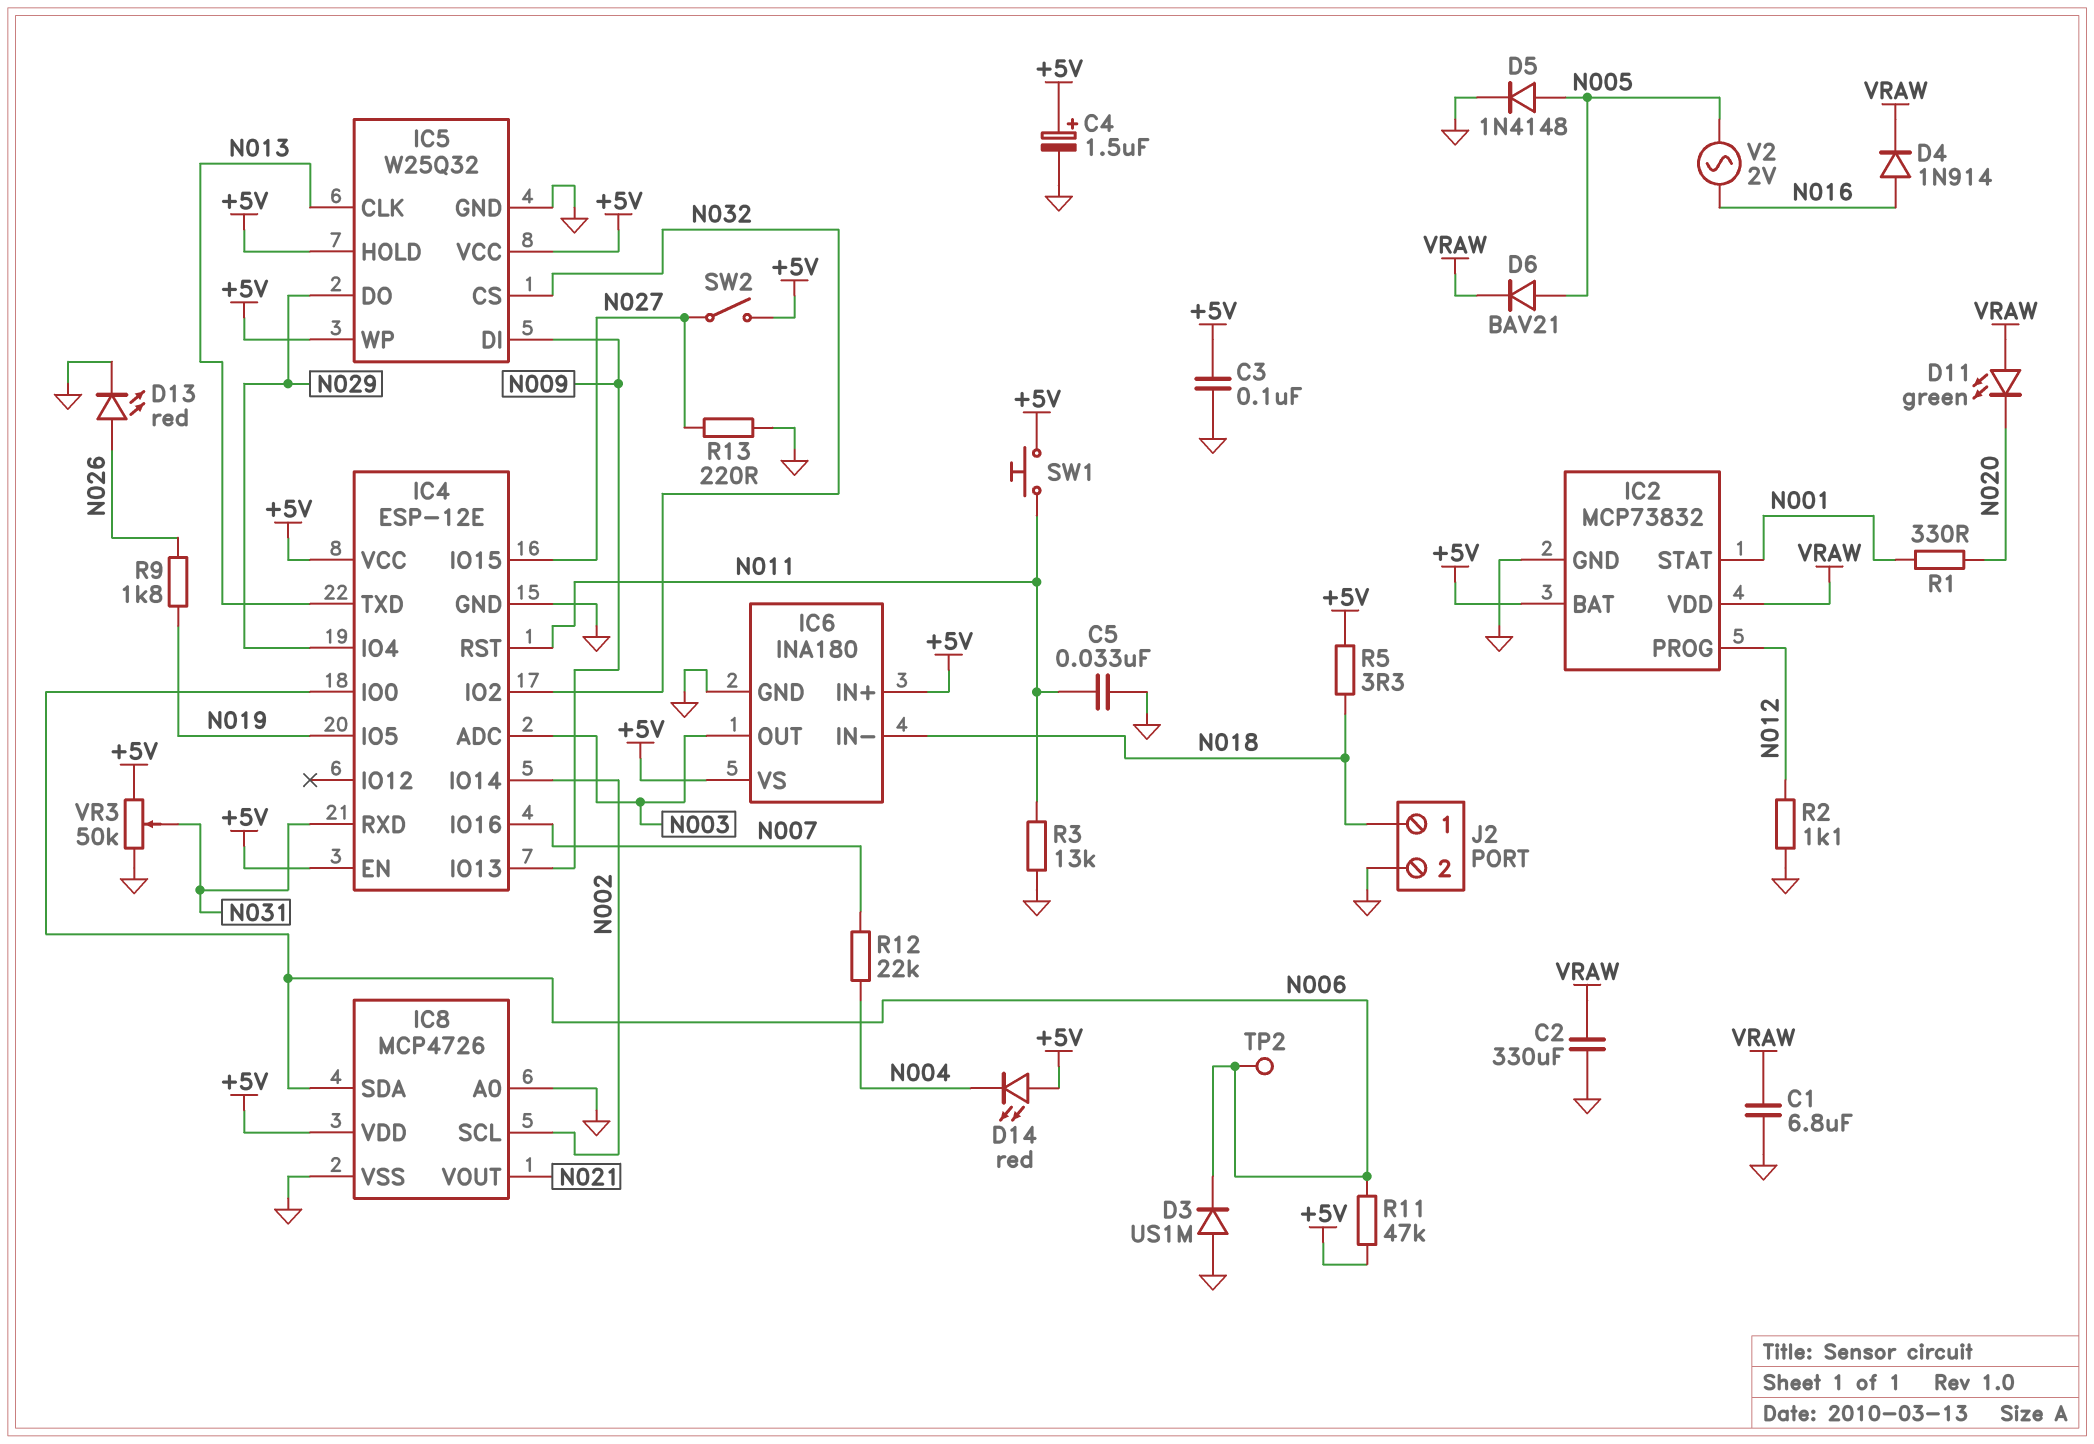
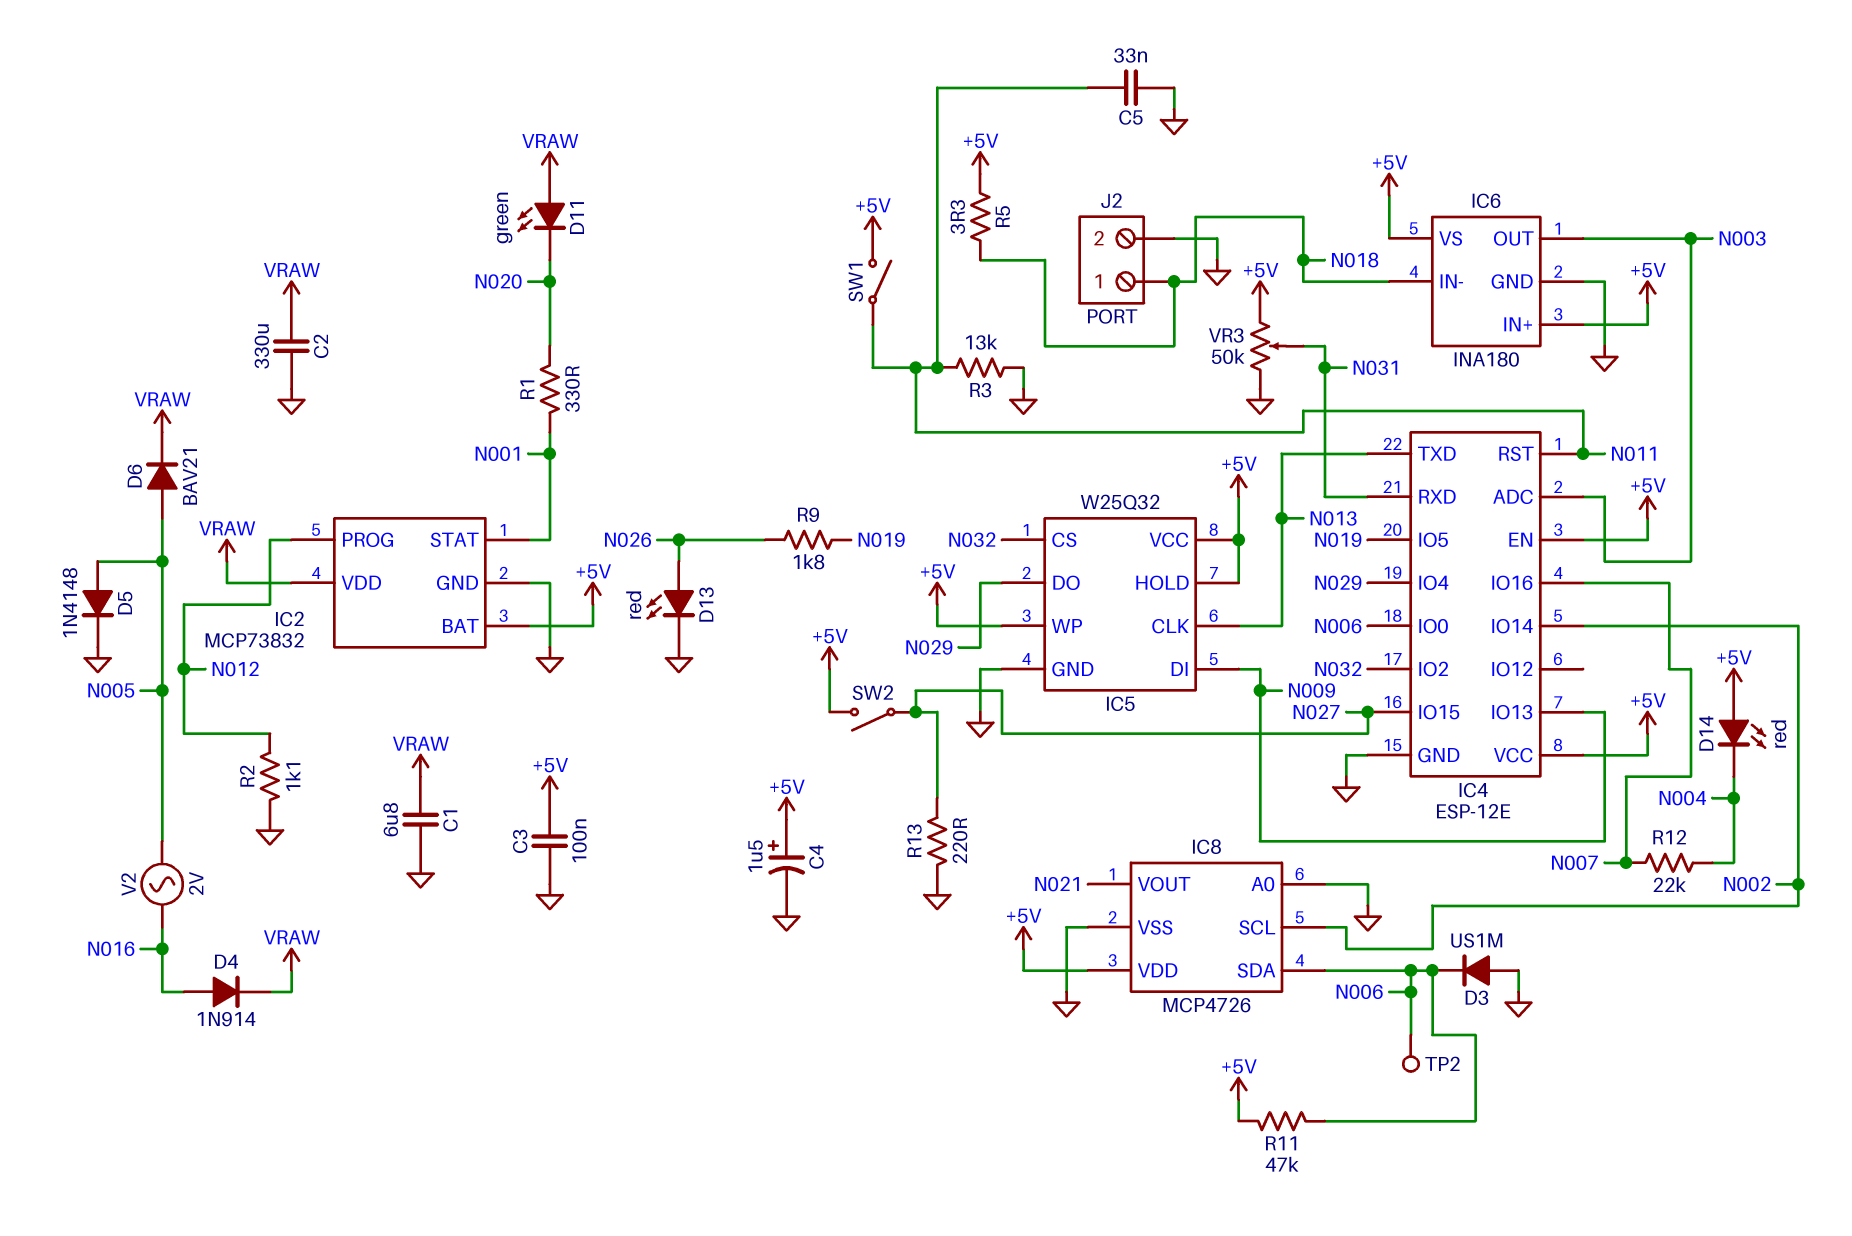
SW1: button (+5V, N011) -> switch (+5V, N011)

